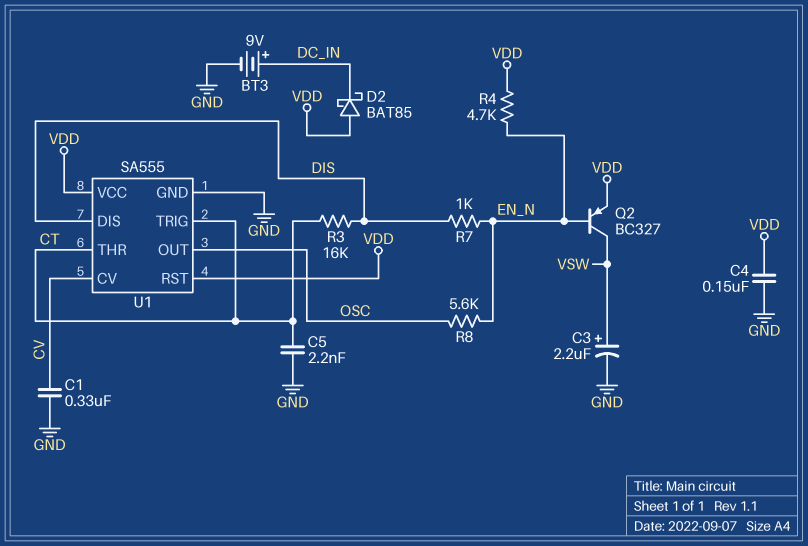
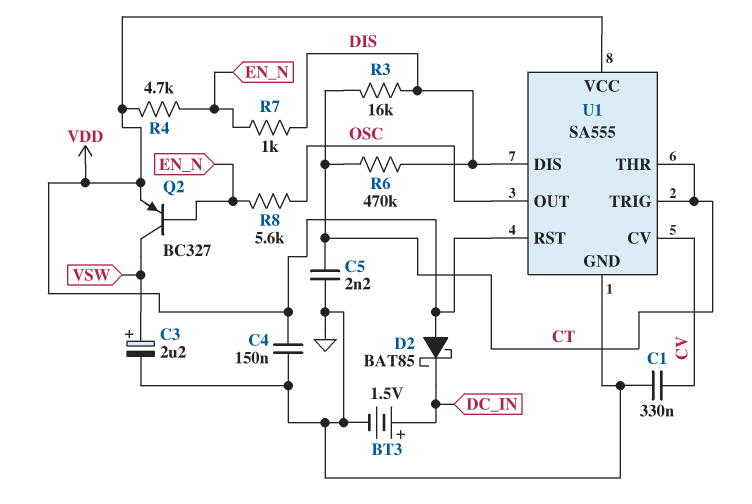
BT3: 9V (plus DC_IN, minus GND) -> 1.5V (plus DC_IN, minus GND)
R6: none -> 470k (CT, DIS)

